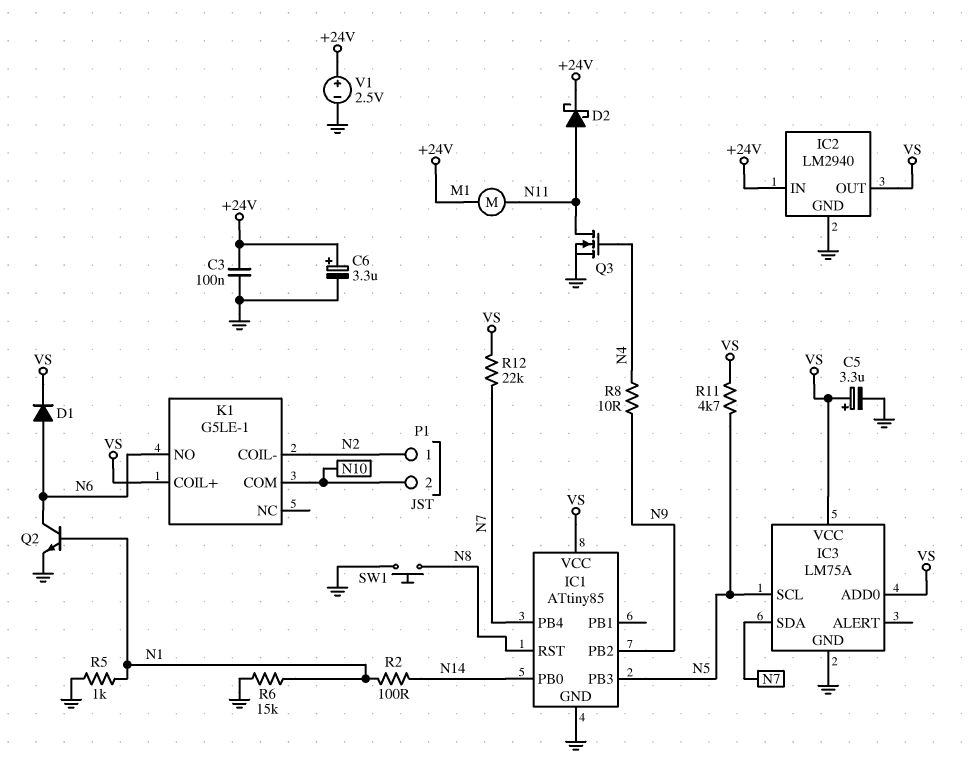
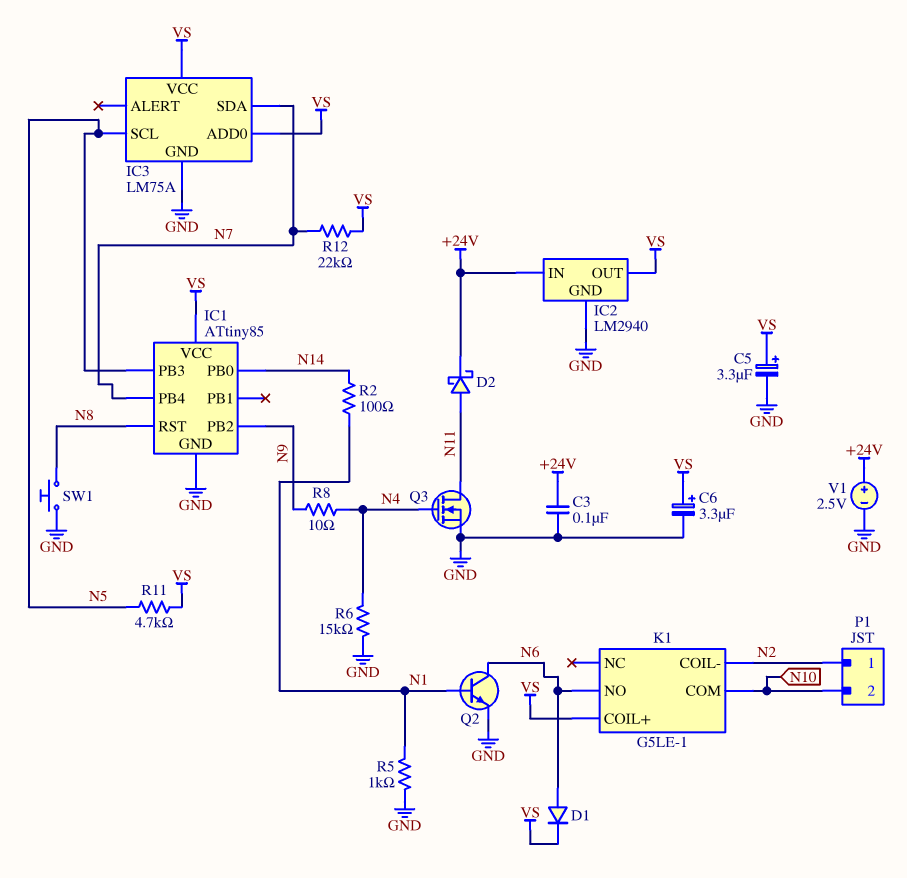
C6: 3.3uF (plus +24V, minus GND) -> 3.3uF (plus VS, minus GND)
M1: motor (+24V, N11) -> none
R6: 15k (GND, N1) -> 15k (GND, N4)

